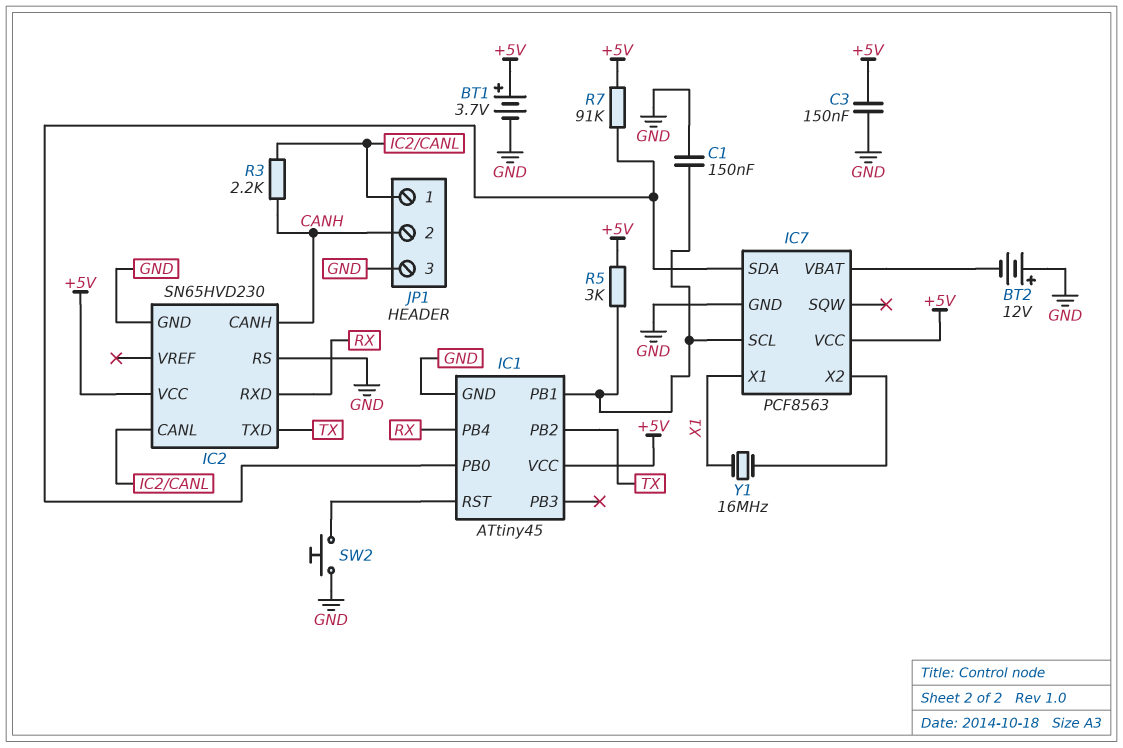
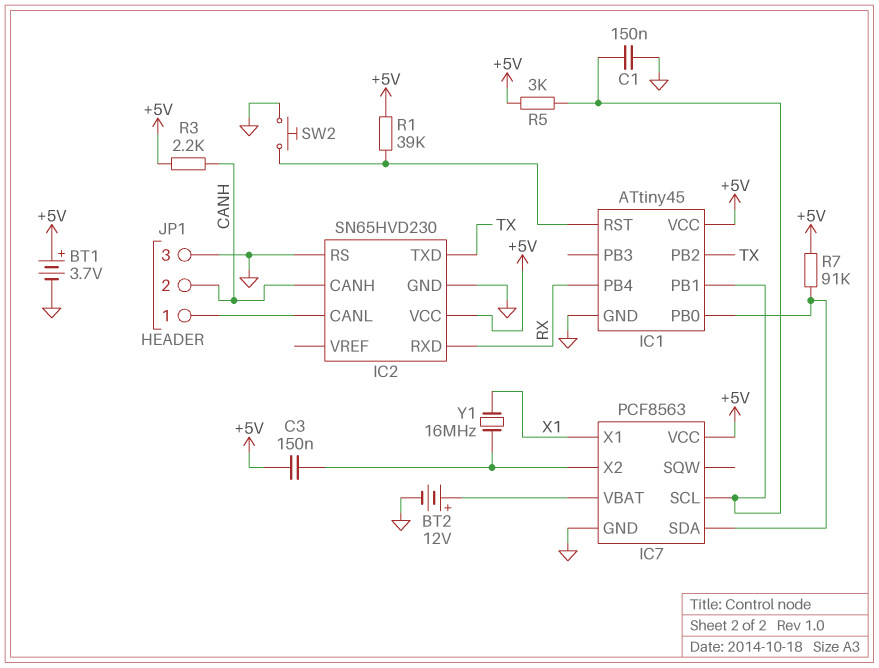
BT2: 12V (plus GND, minus IC7/VBAT) -> 12V (plus IC7/VBAT, minus GND)
C3: 150nF (+5V, GND) -> 150nF (+5V, IC7/X2)
R1: none -> 39k (+5V, IC1/RST)
R3: 2.2k (CANH, IC2/CANL) -> 2.2k (+5V, CANH)

